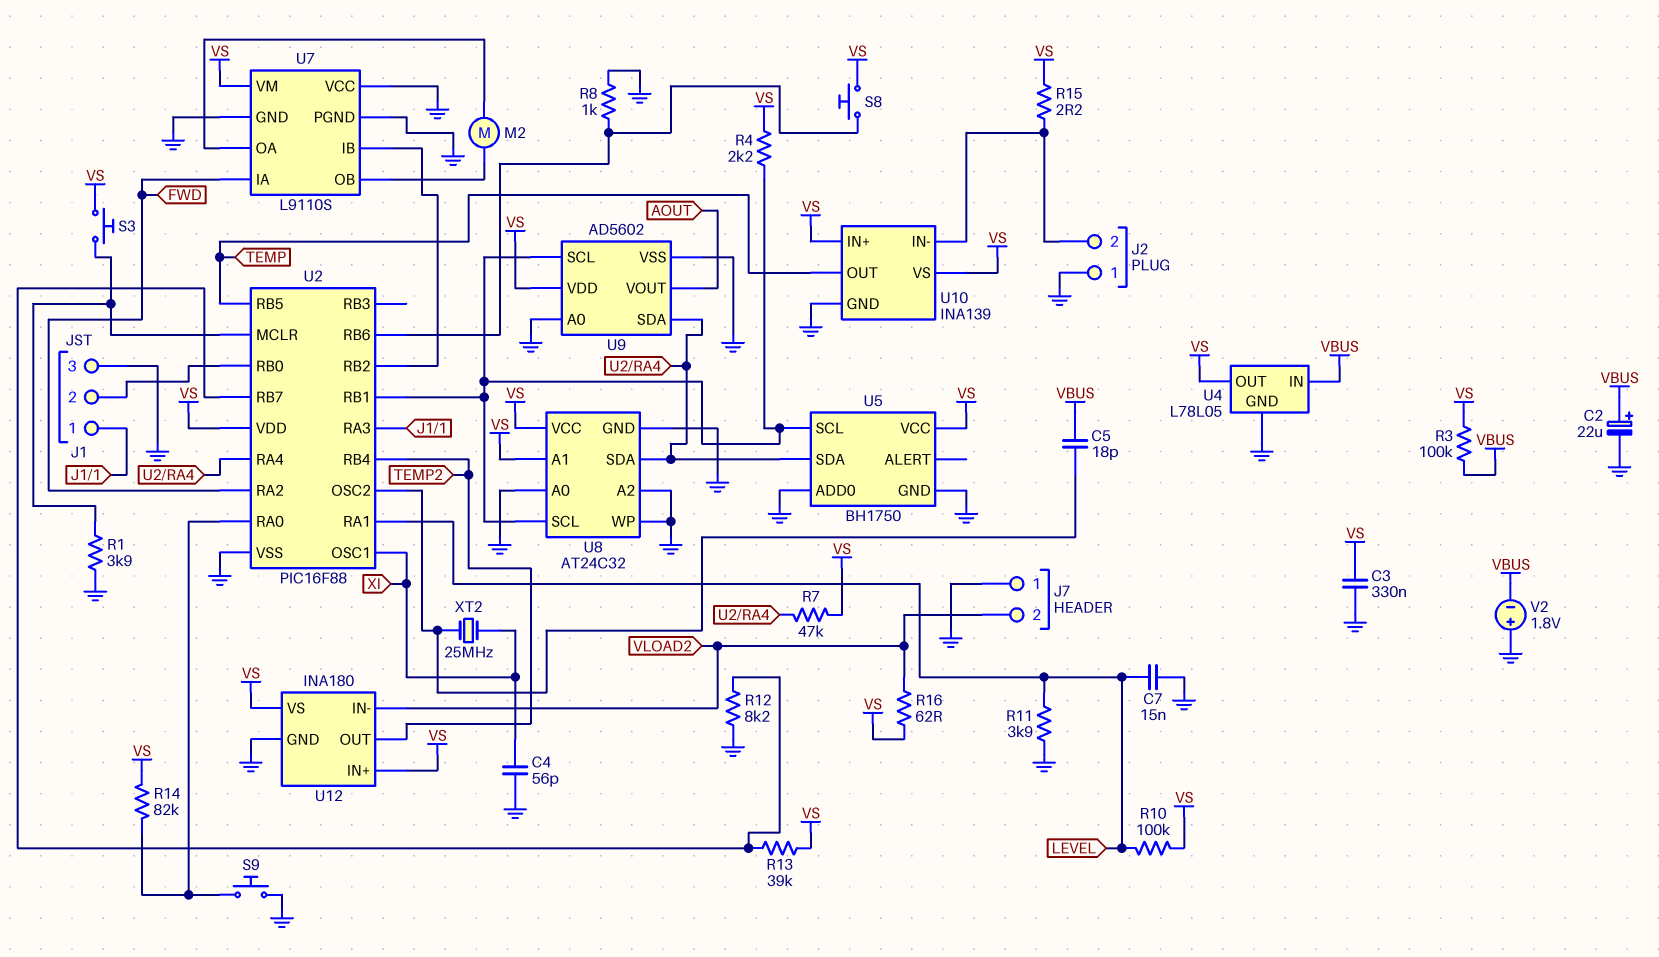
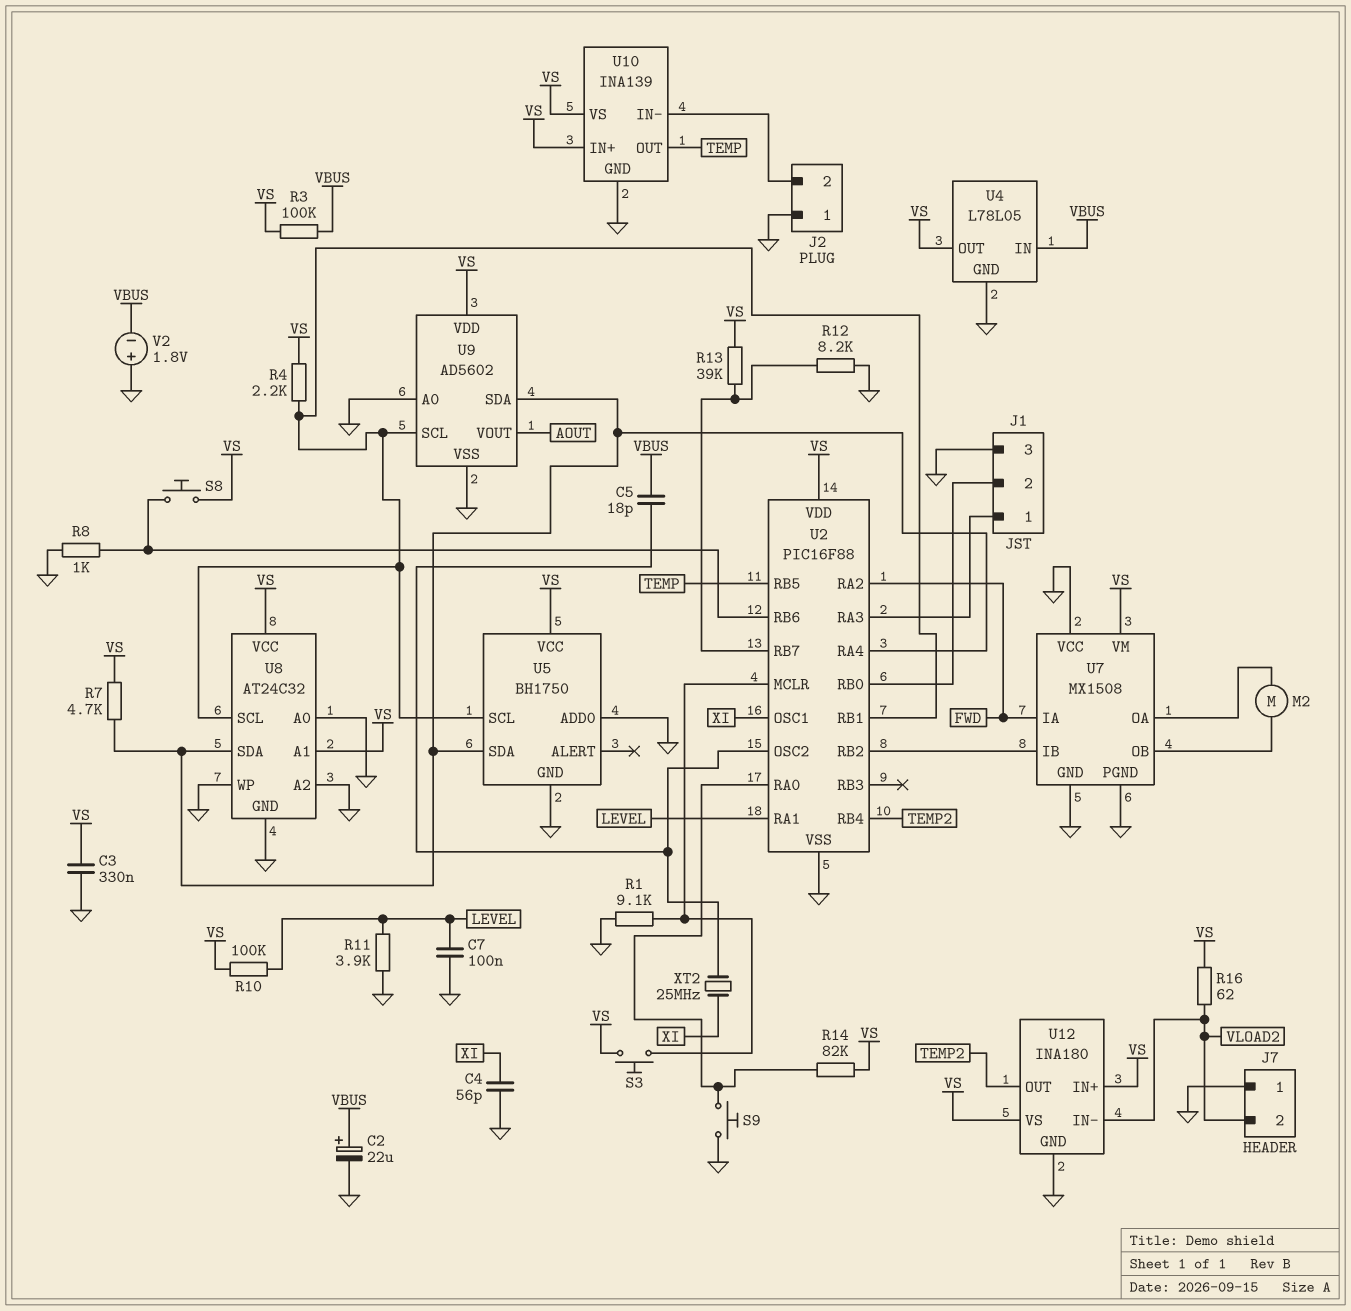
C7: 15nF (GND, LEVEL) -> 100nF (GND, LEVEL)
R1: 3.9k (GND, U2/MCLR) -> 9.1k (GND, U2/MCLR)
R7: 47k (U2/RA4, VS) -> 4.7k (U2/RA4, VS)
R15: 2.2 (J2/2, VS) -> none
U7: L9110S -> MX1508

